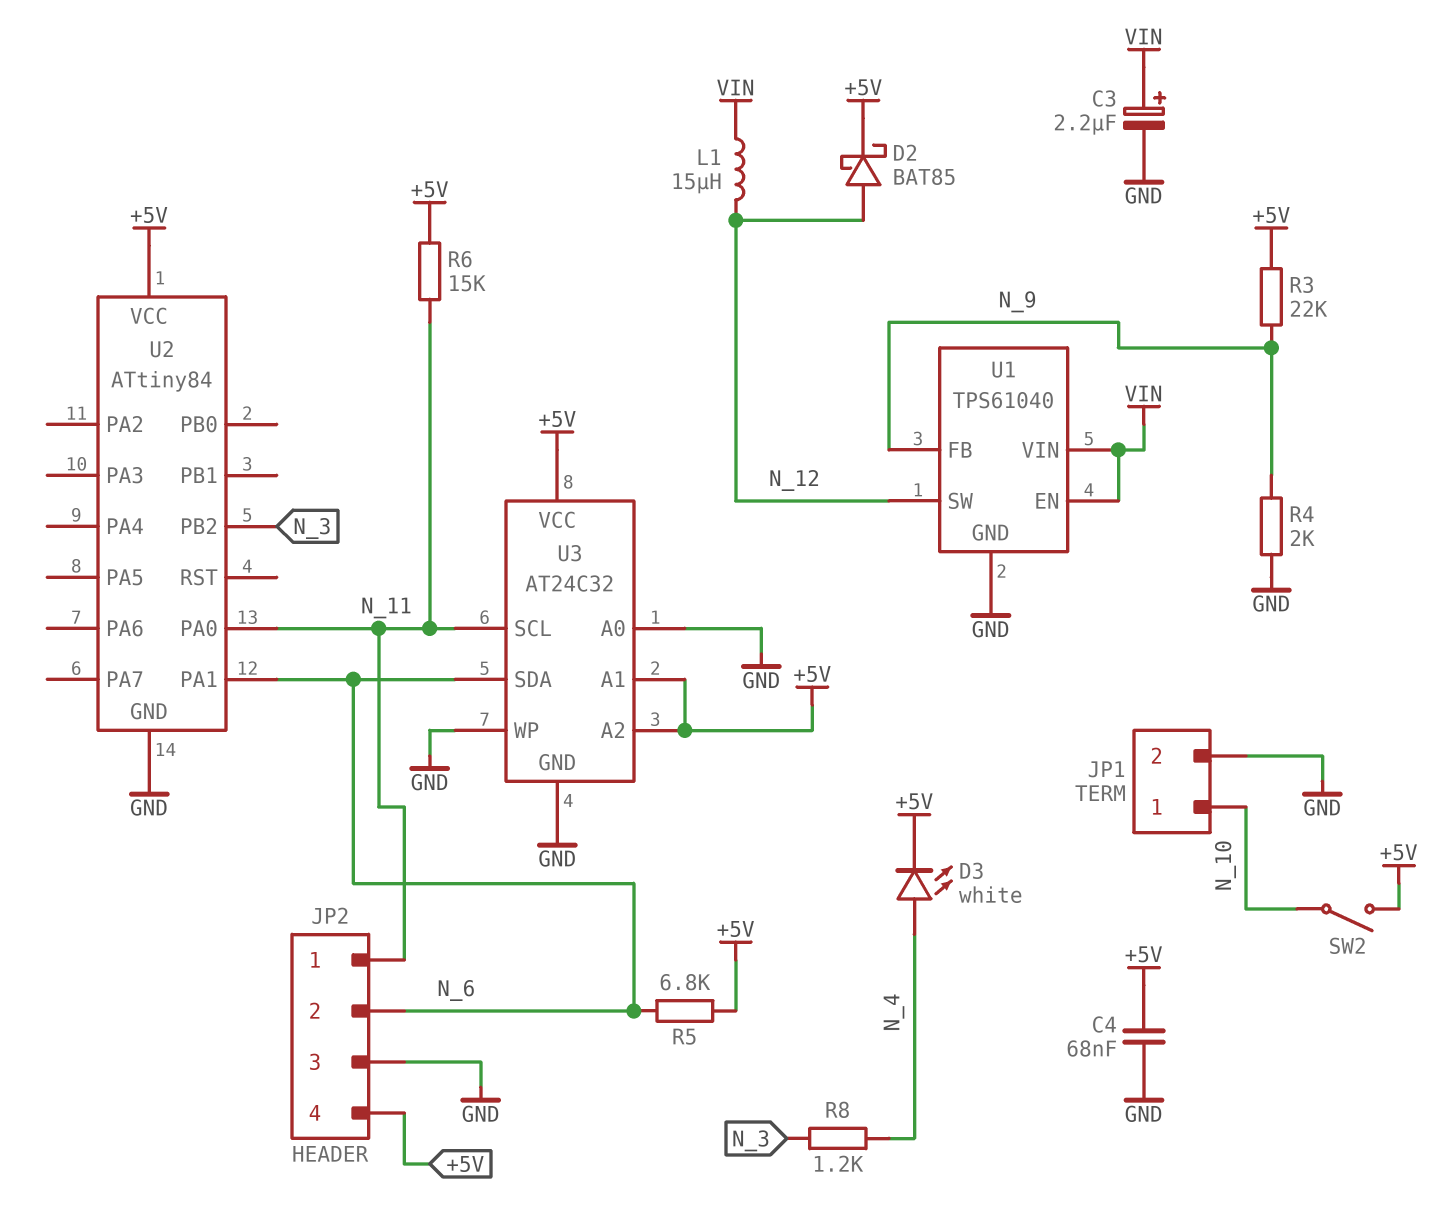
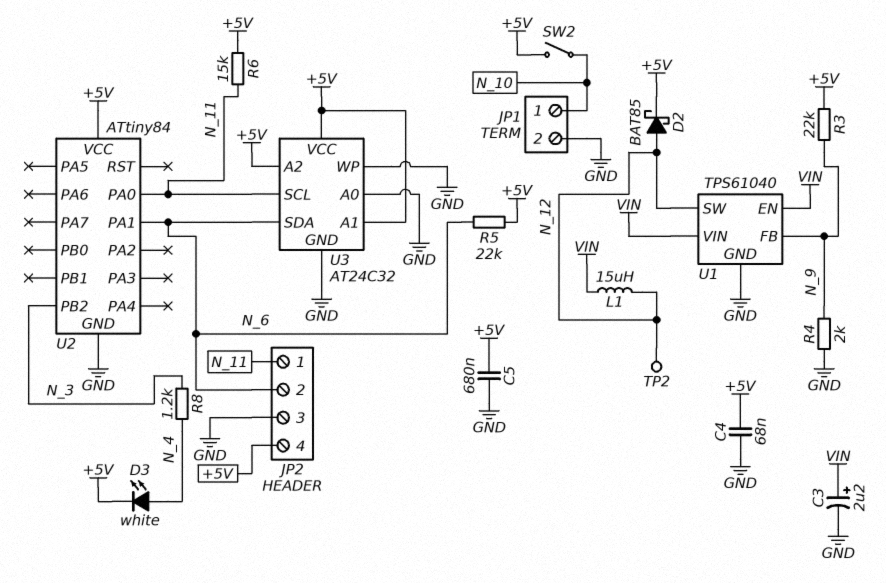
C5: none -> 680nF (+5V, GND)
R5: 6.8k (+5V, N_6) -> 22k (+5V, N_6)
TP2: none -> test point (N_12)

